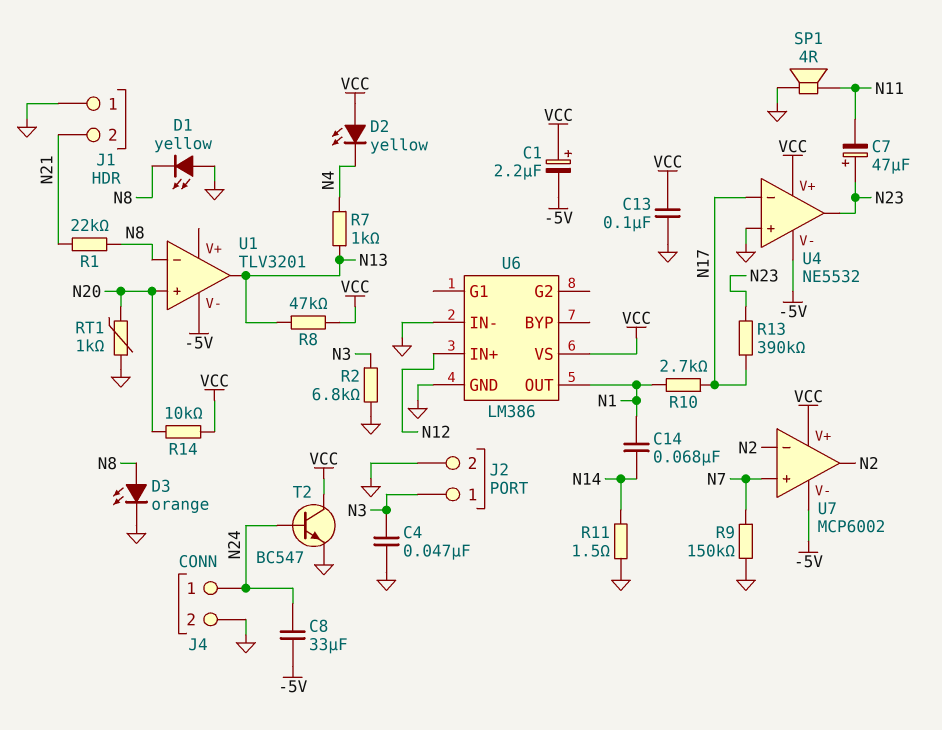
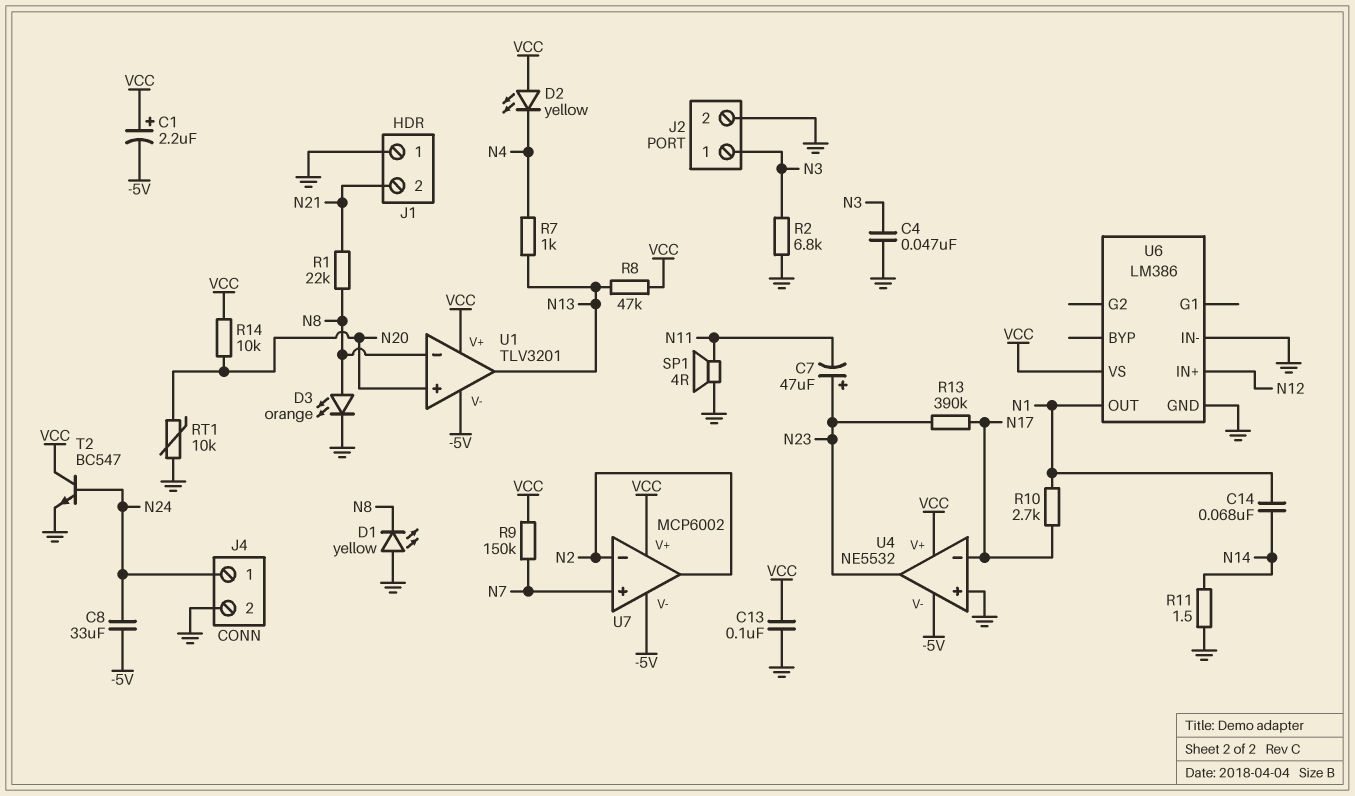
R9: 150k (GND, N7) -> 150k (N7, VCC)
RT1: 1k (GND, N20) -> 10k (GND, N20)
U1 pin V+: none -> VCC

